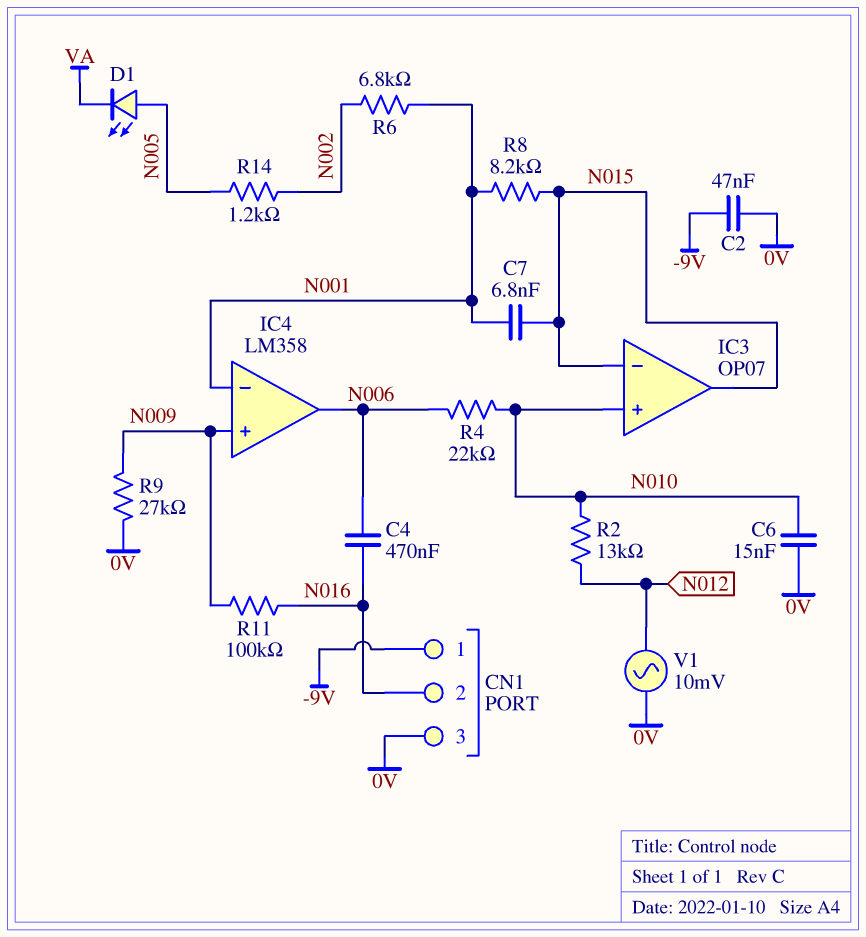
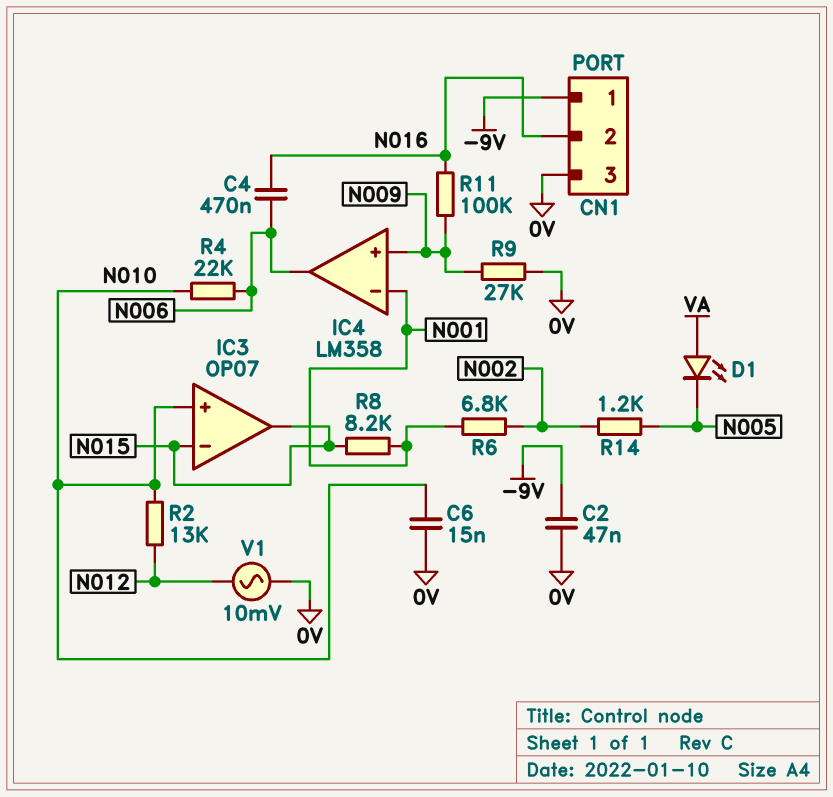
C7: 6.8nF (N001, N015) -> none
D1: LED (A N005, K VA) -> LED (A VA, K N005)

